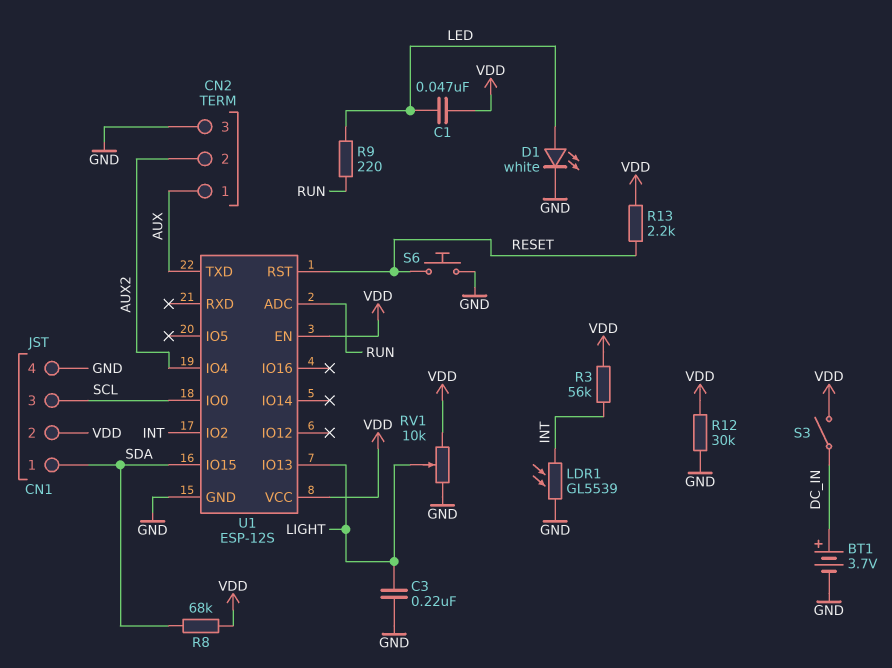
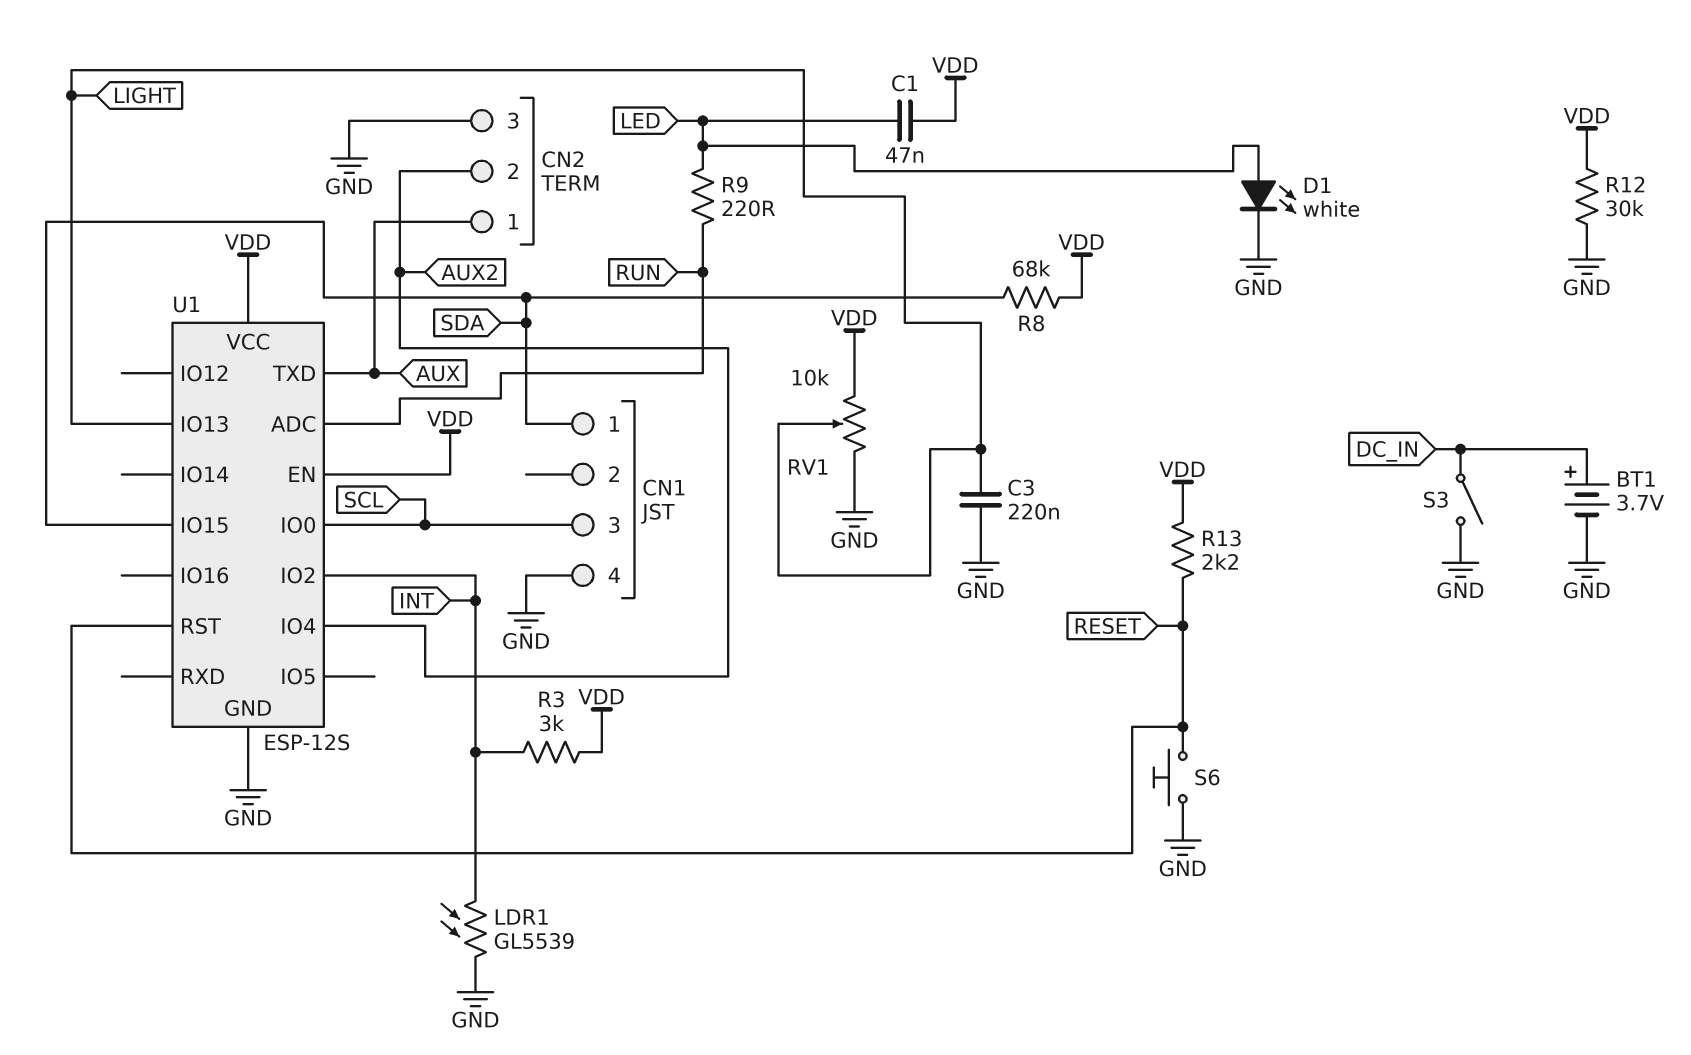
CN1 pin 2: VDD -> none
R3: 56k (INT, VDD) -> 3k (INT, VDD)
S3: switch (DC_IN, VDD) -> switch (DC_IN, GND)

